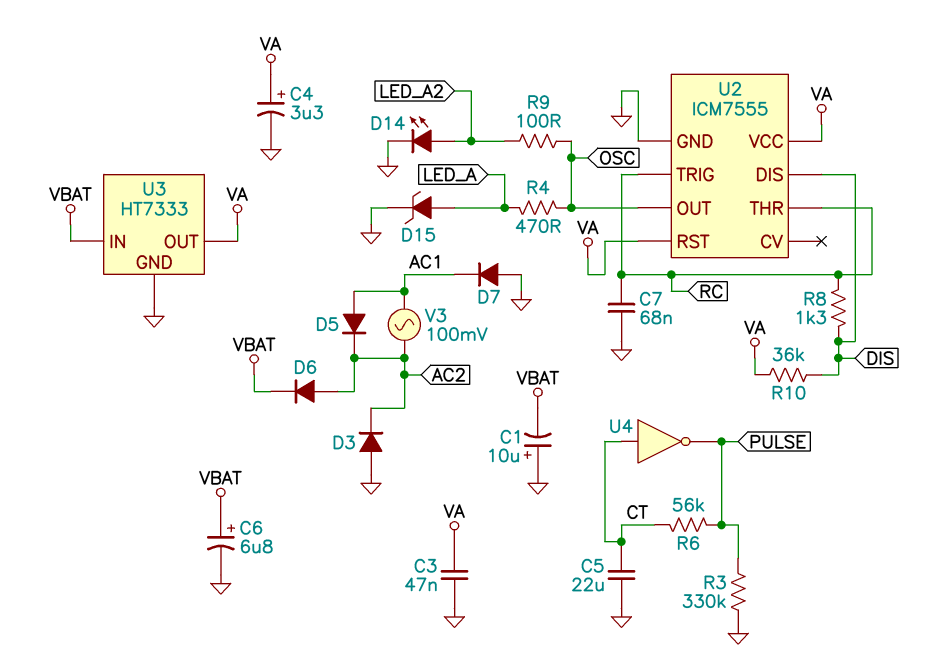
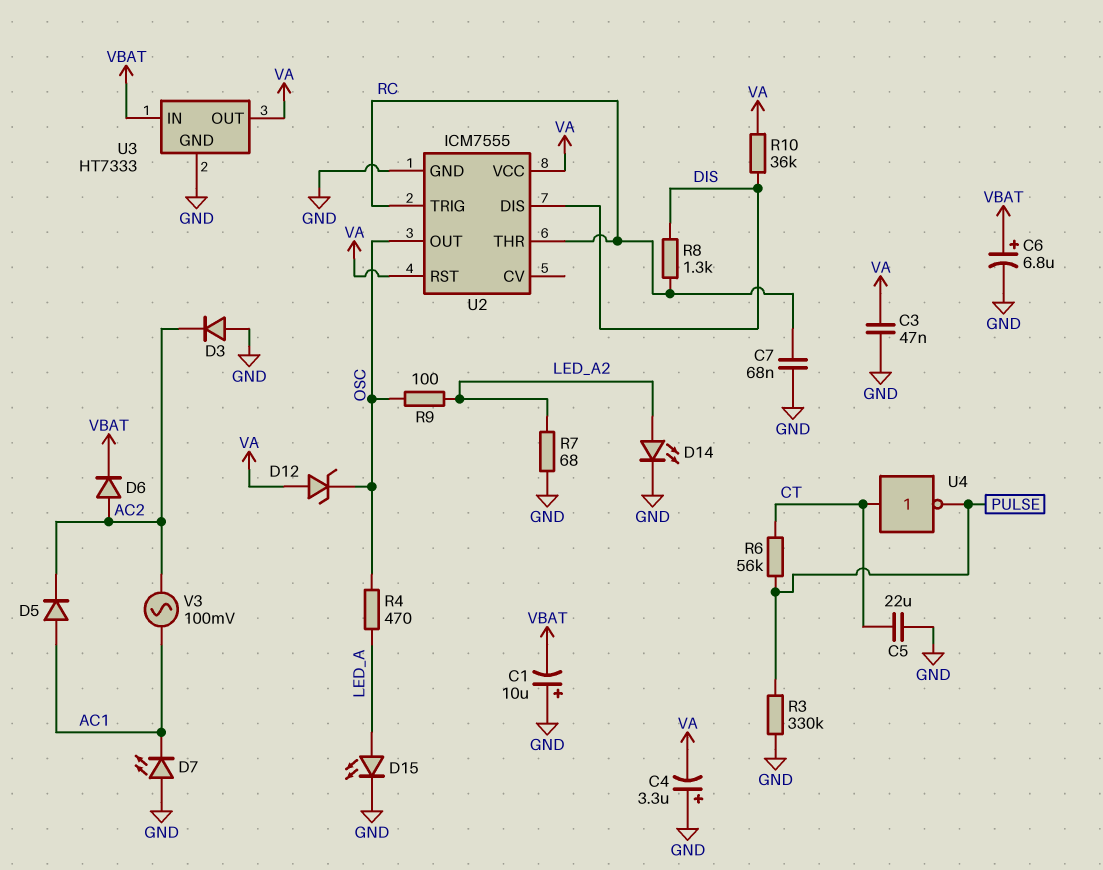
C4: 3.3uF (plus VA, minus GND) -> 3.3uF (plus GND, minus VA)
D7: diode (A GND, K AC1) -> LED (A GND, K AC1)
D12: none -> zener (A VA, K OSC)
D15: zener (A LED_A, K GND) -> LED (A LED_A, K GND)
R7: none -> 68 (GND, LED_A2)

